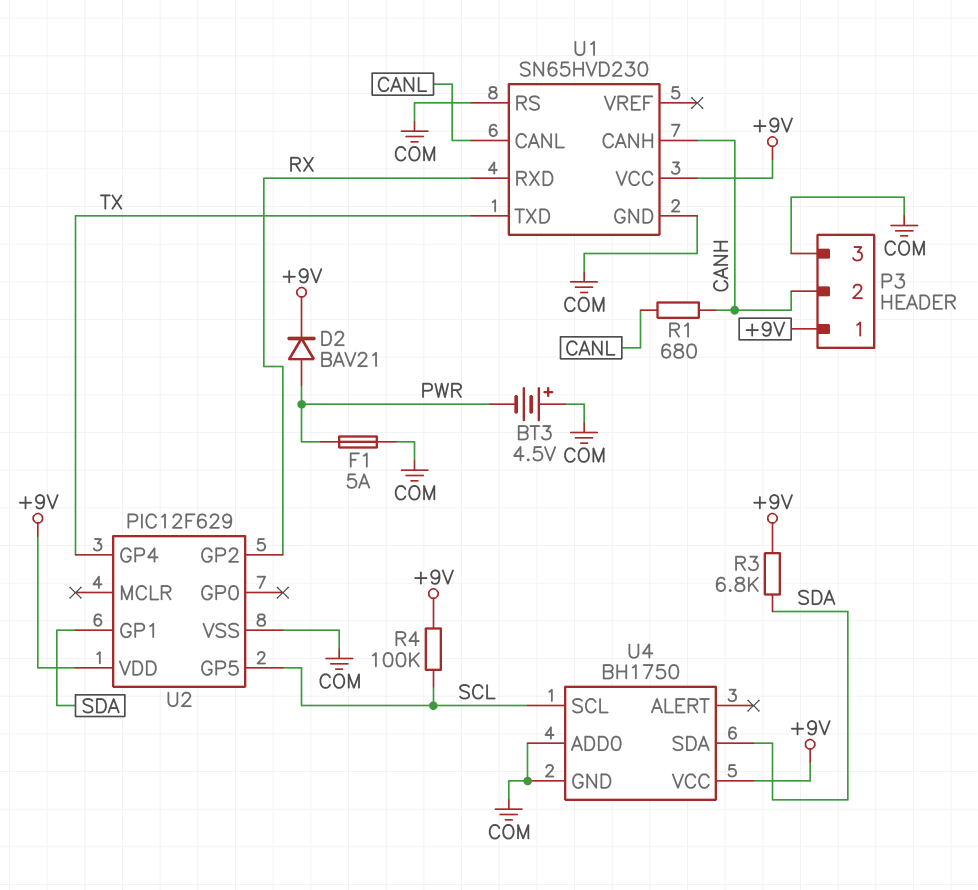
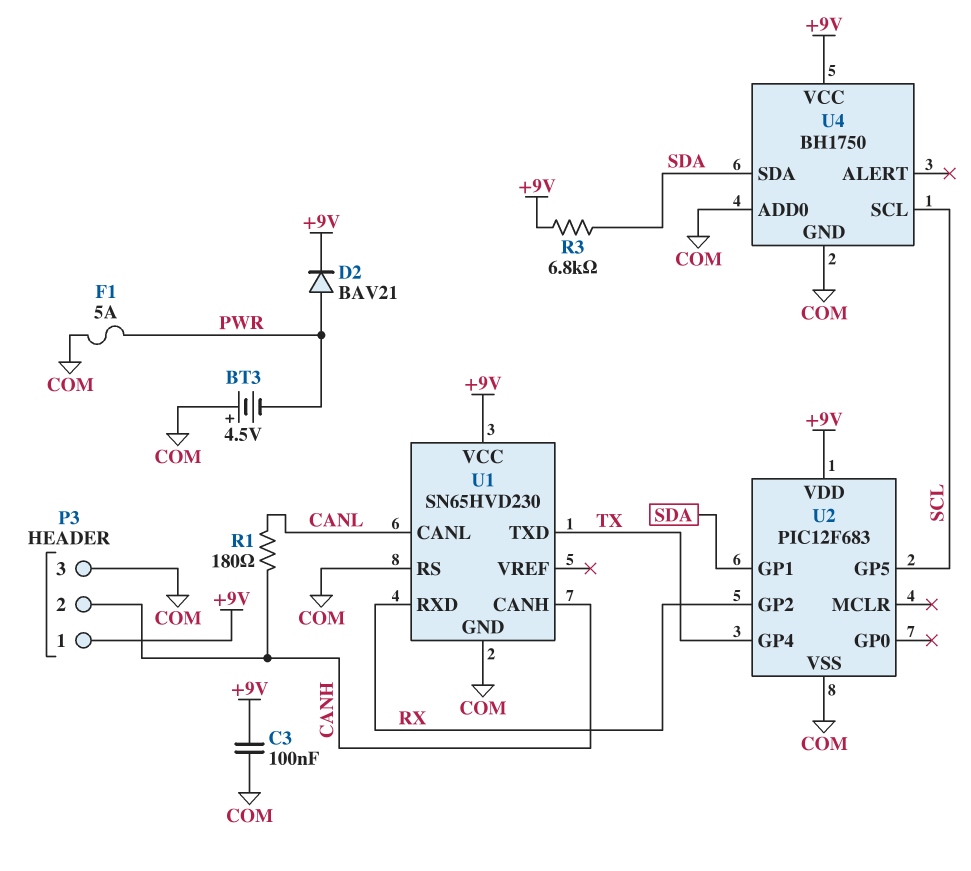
C3: none -> 100nF (+9V, COM)
R1: 680 (CANH, CANL) -> 180 (CANH, CANL)
R4: 100k (+9V, SCL) -> none
U2: PIC12F629 -> PIC12F683

